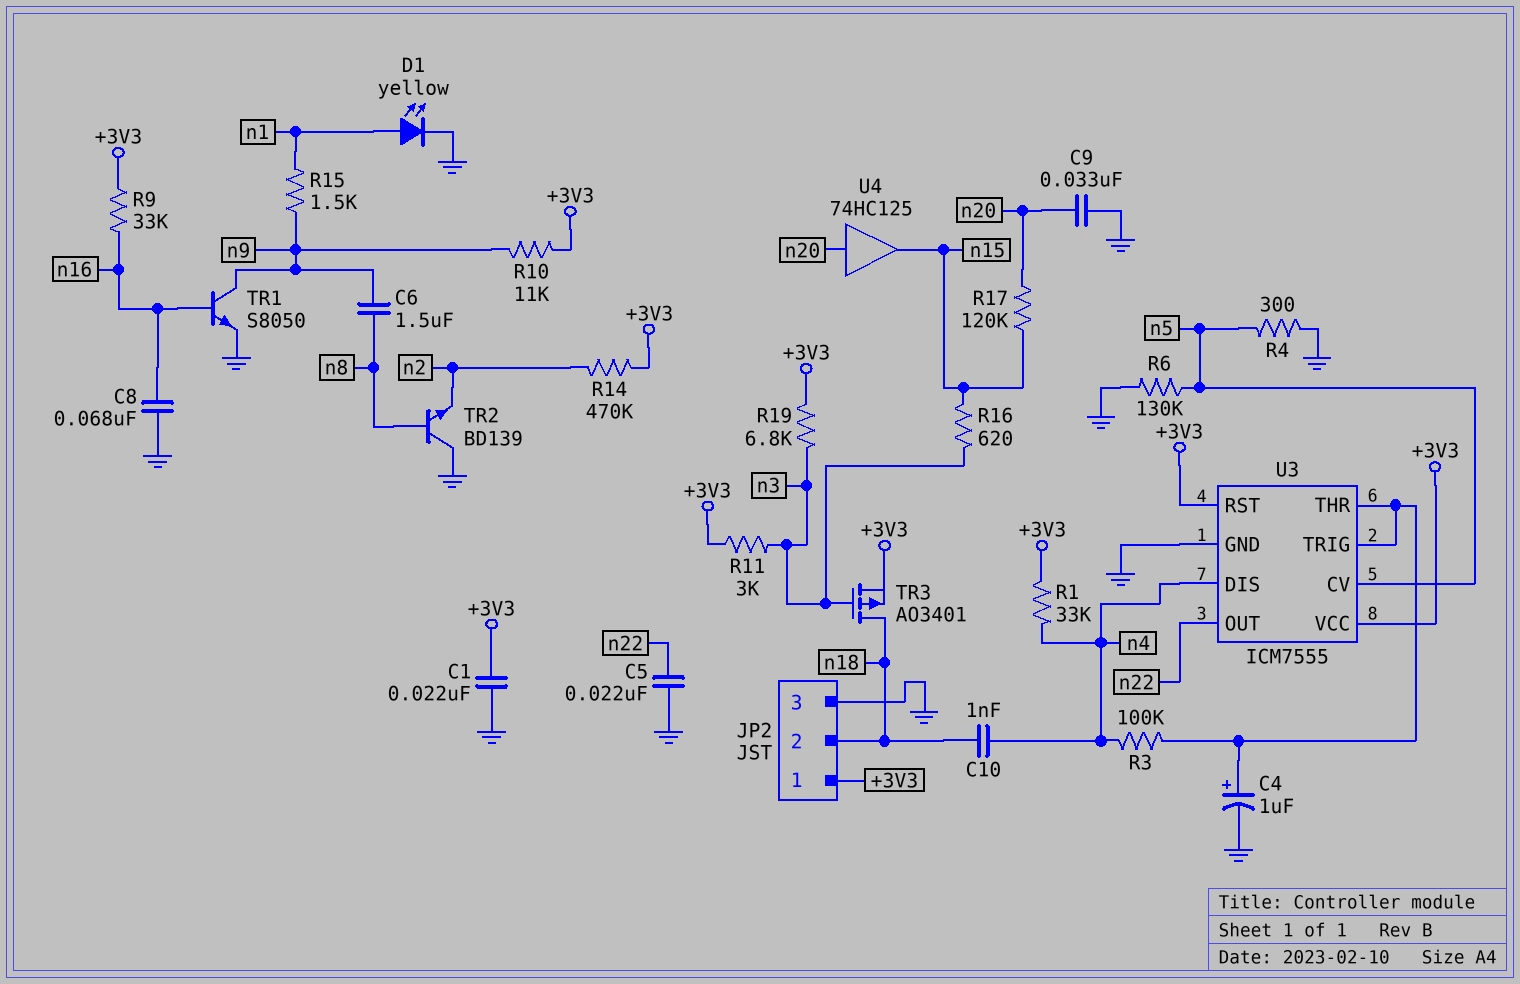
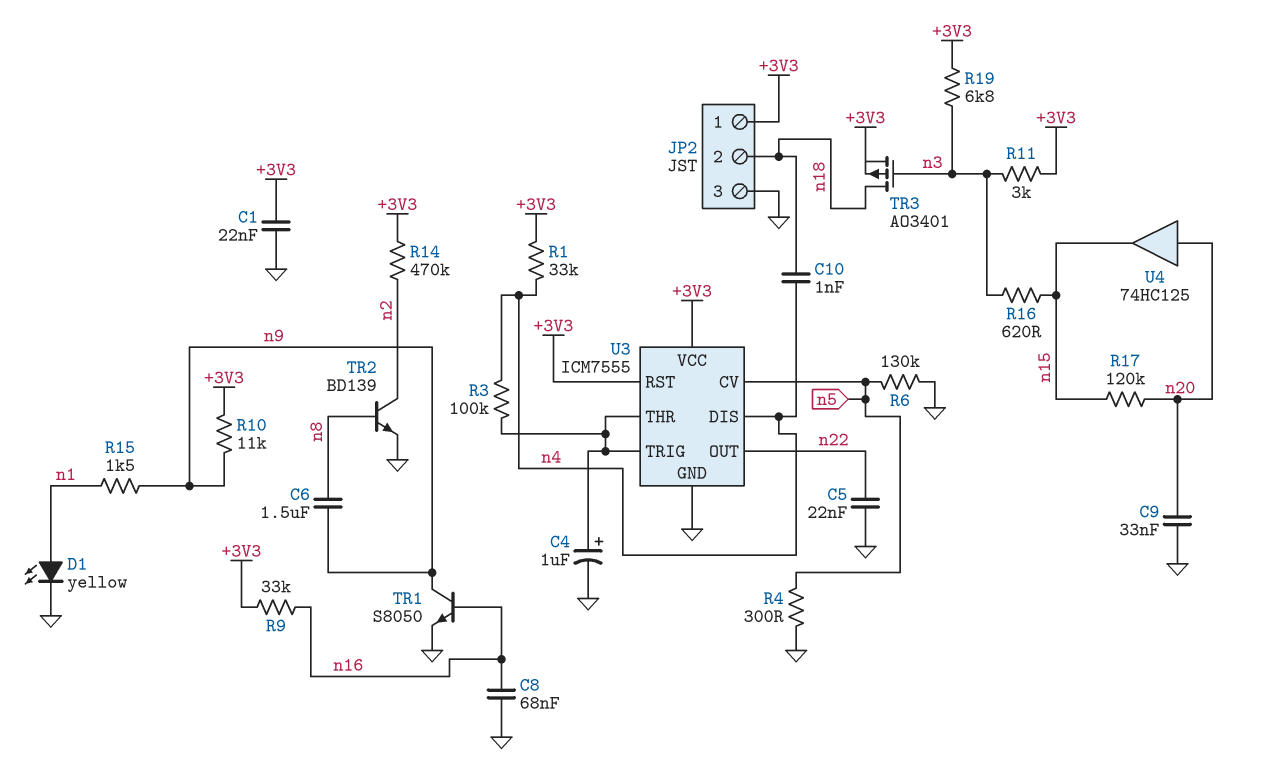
TR2: NPN BD139 (B n8, C GND, E n2) -> NPN BD139 (B n8, C n2, E GND)

